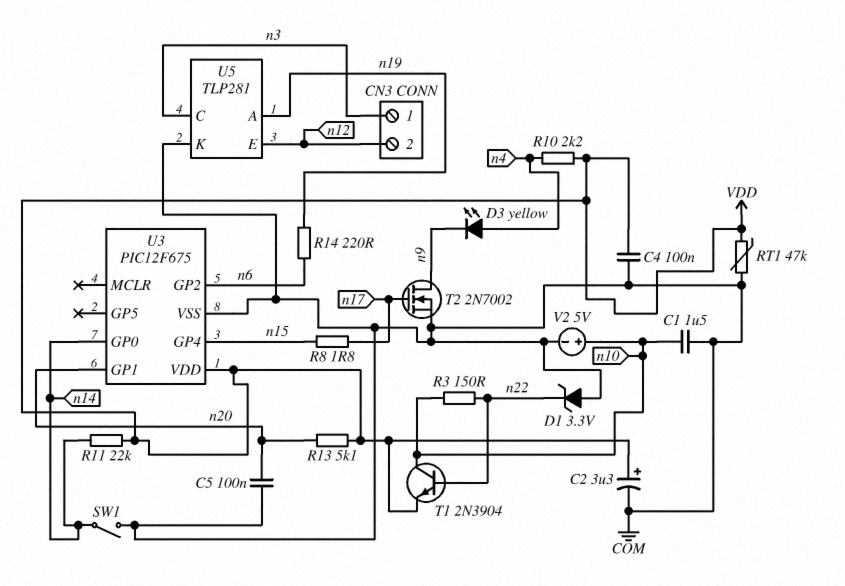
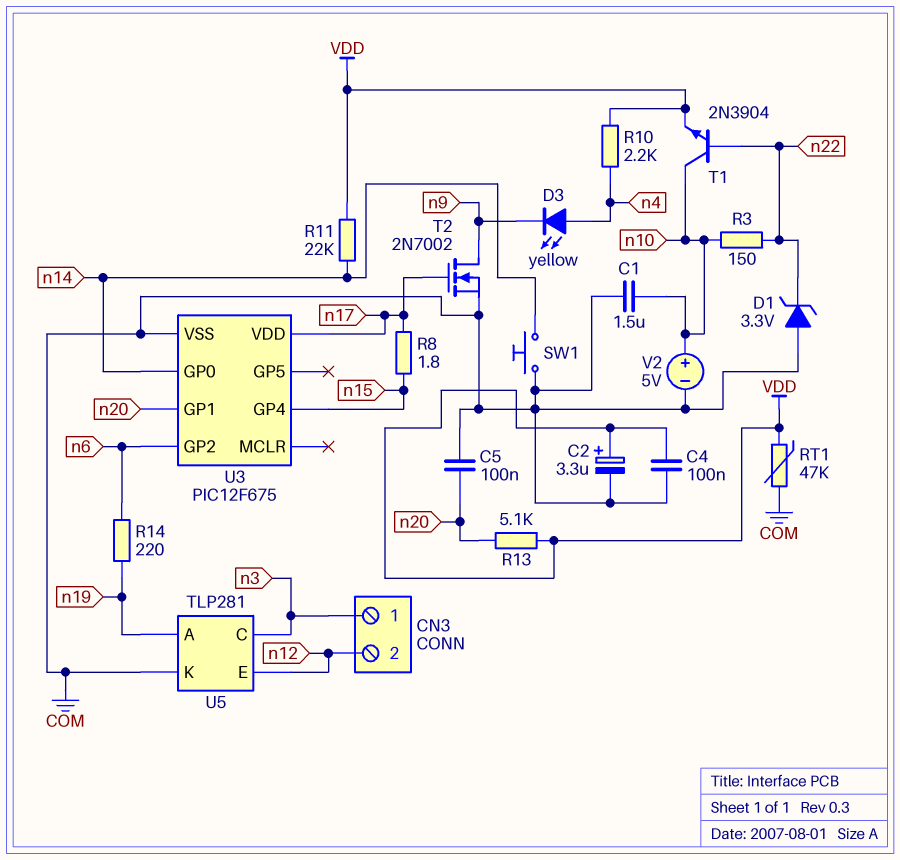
SW1: switch (COM, n14) -> button (COM, n14)
U3 pin VDD: VDD -> n17

